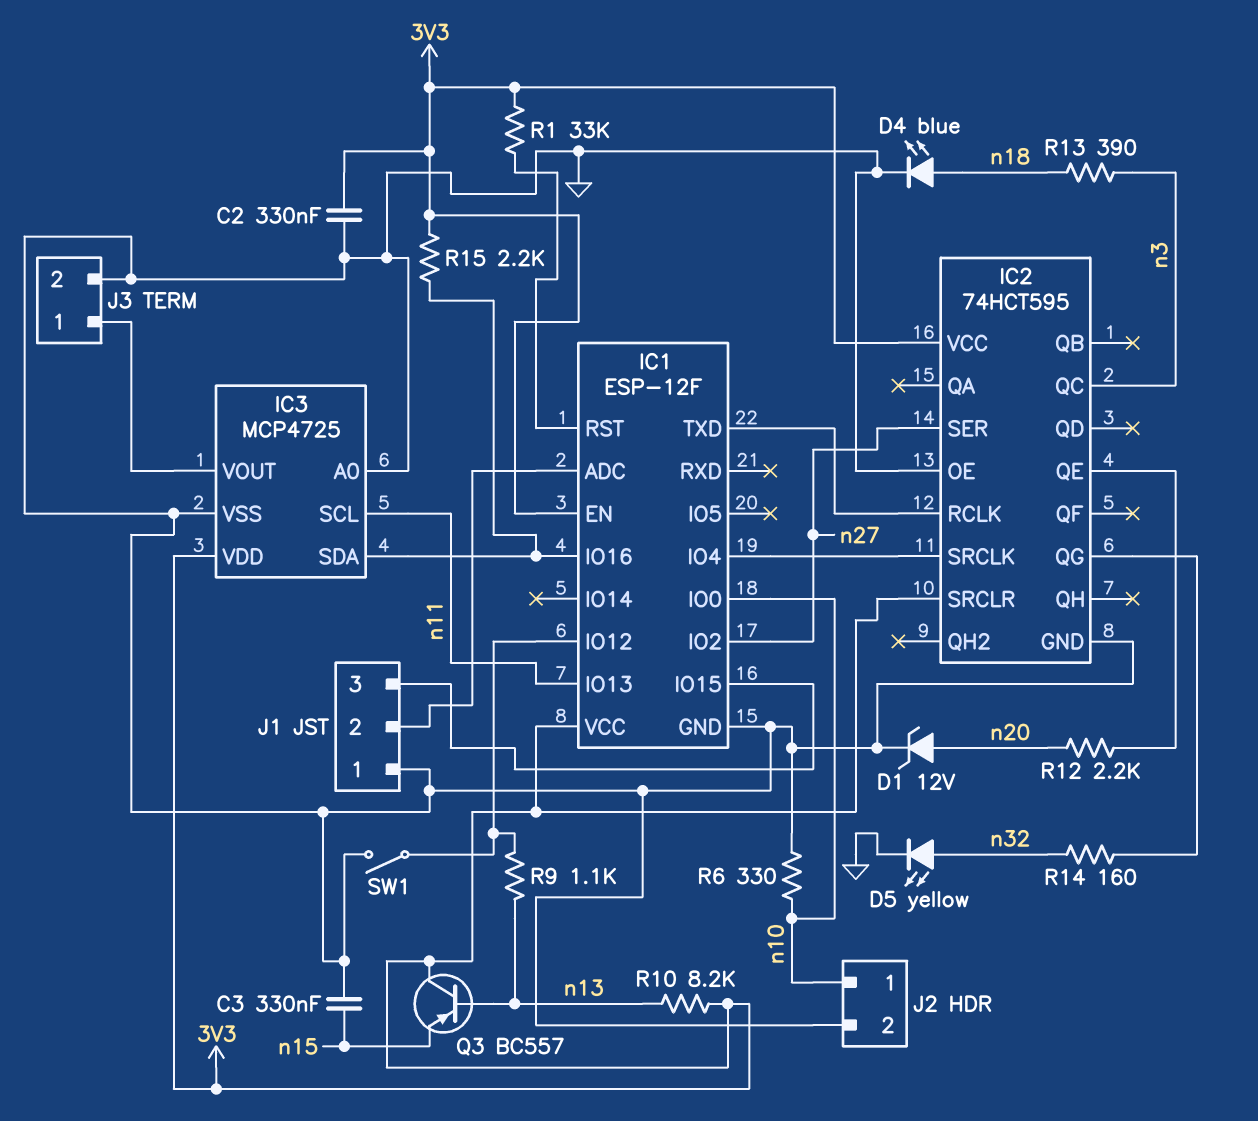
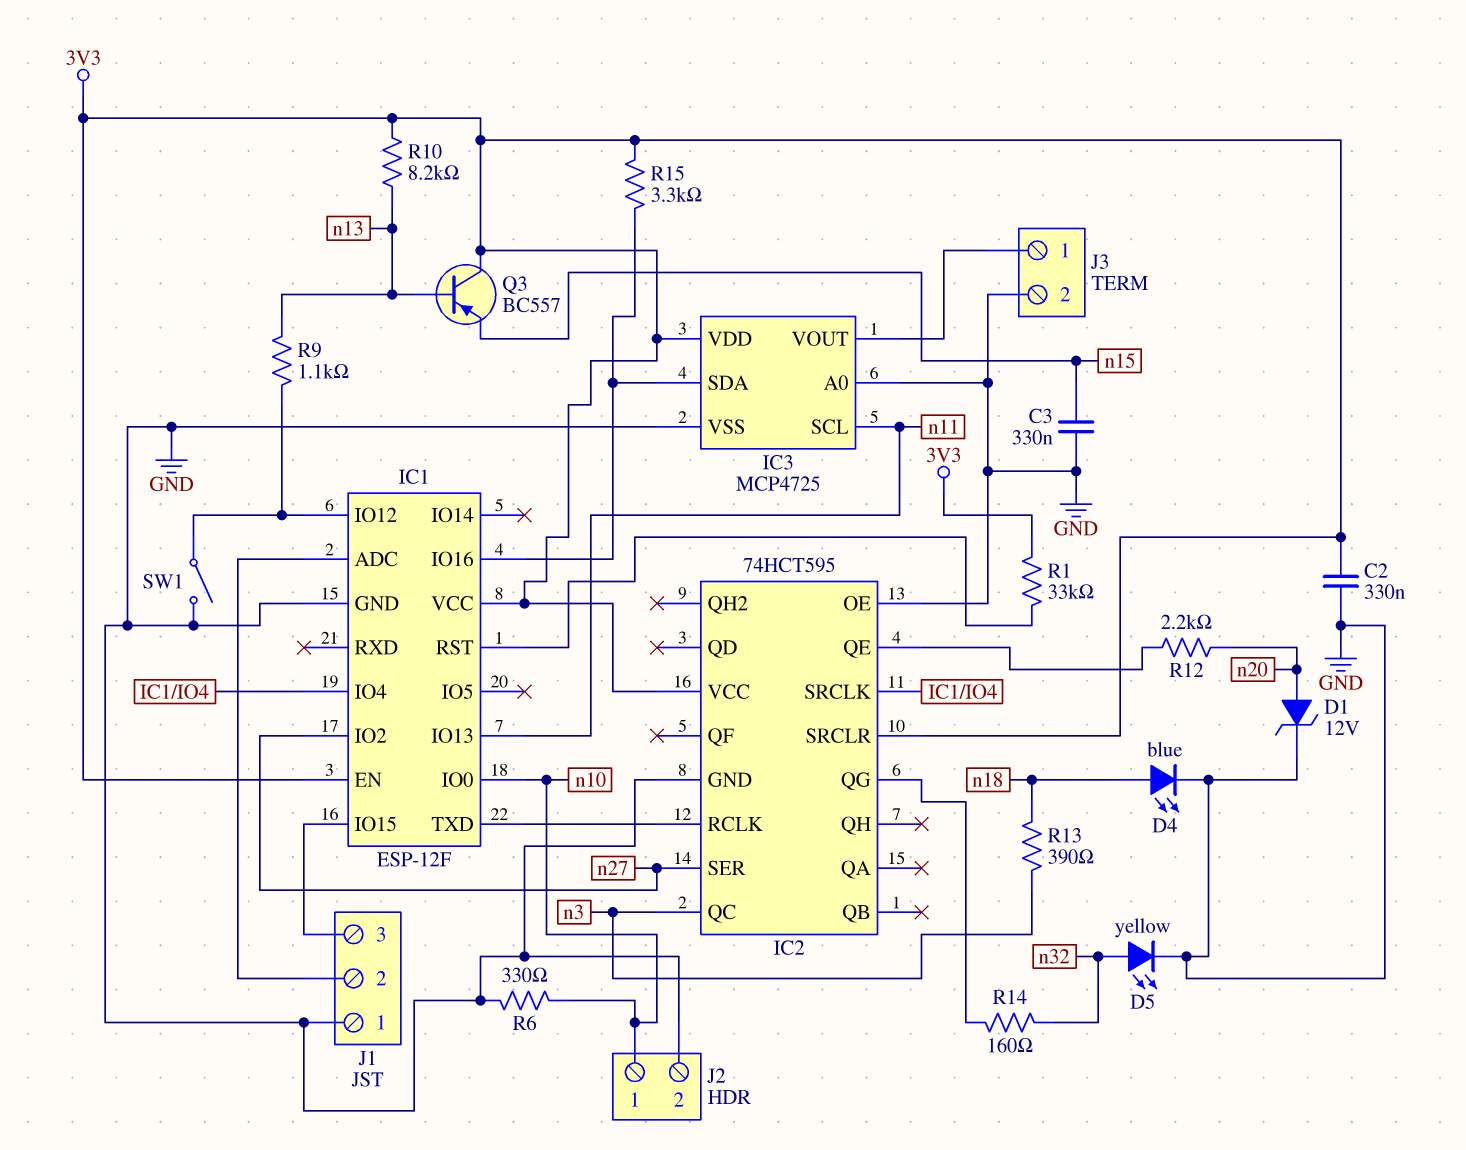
R15: 2.2k (3V3, IC1/IO16) -> 3.3k (3V3, IC1/IO16)

